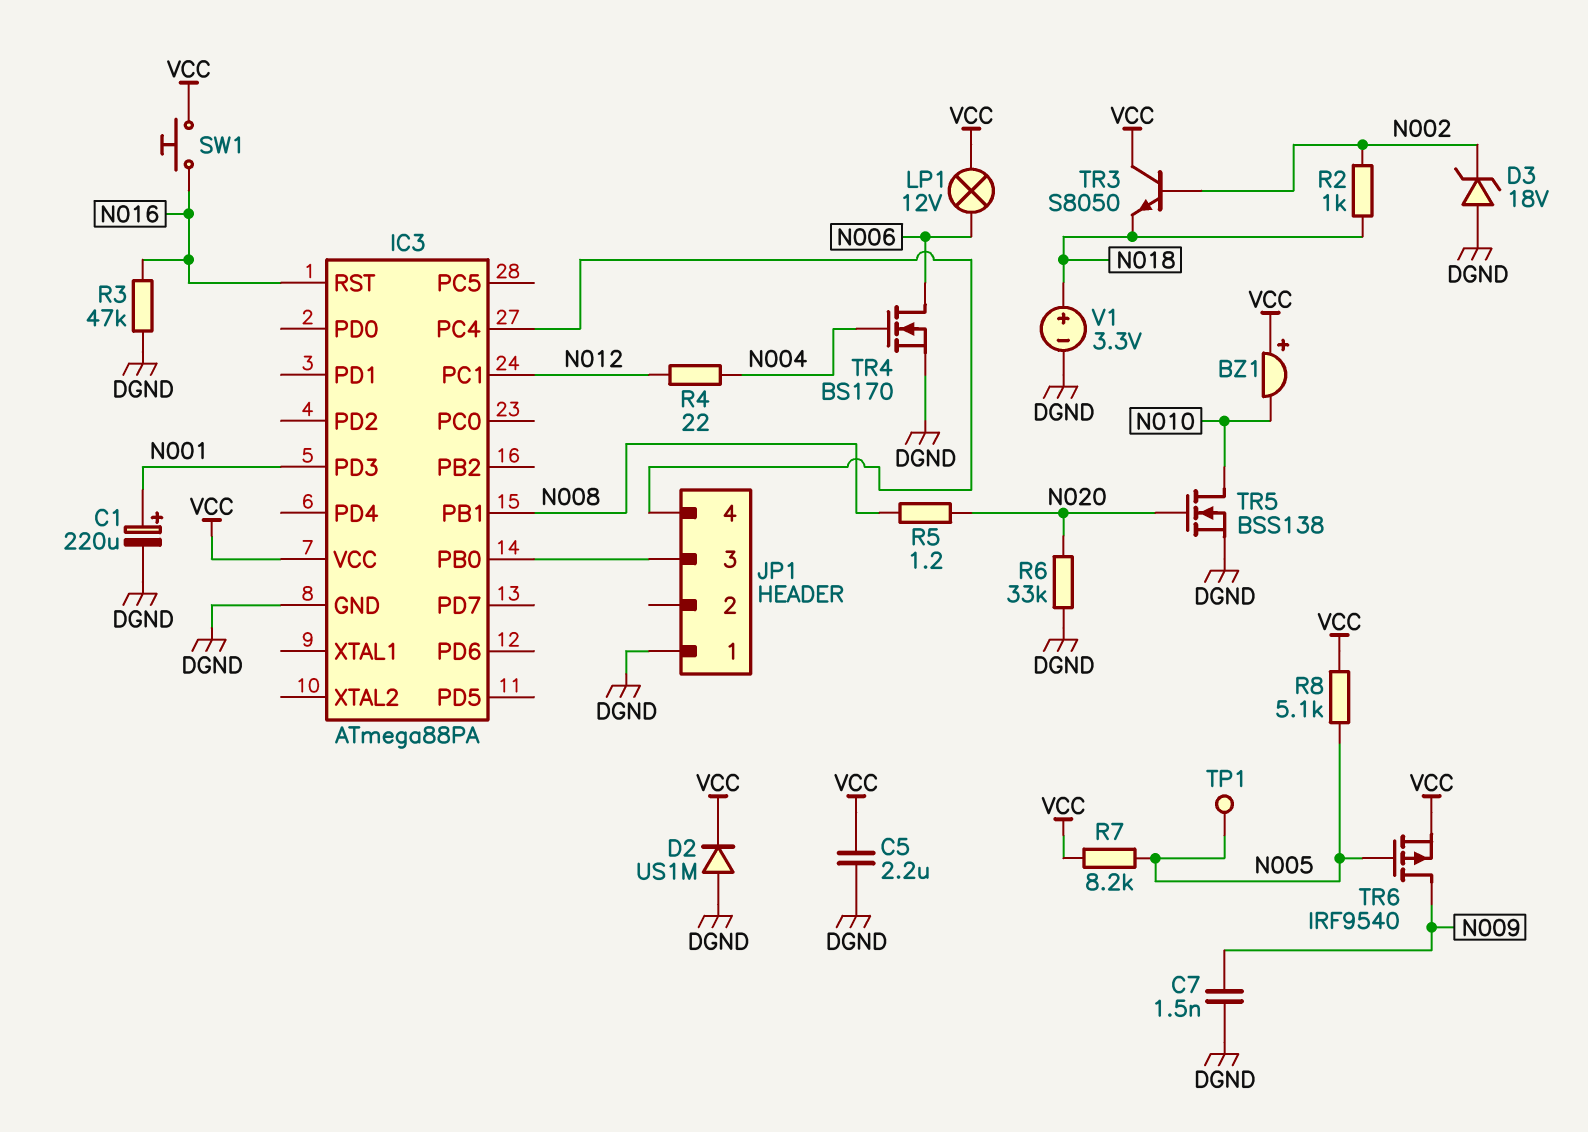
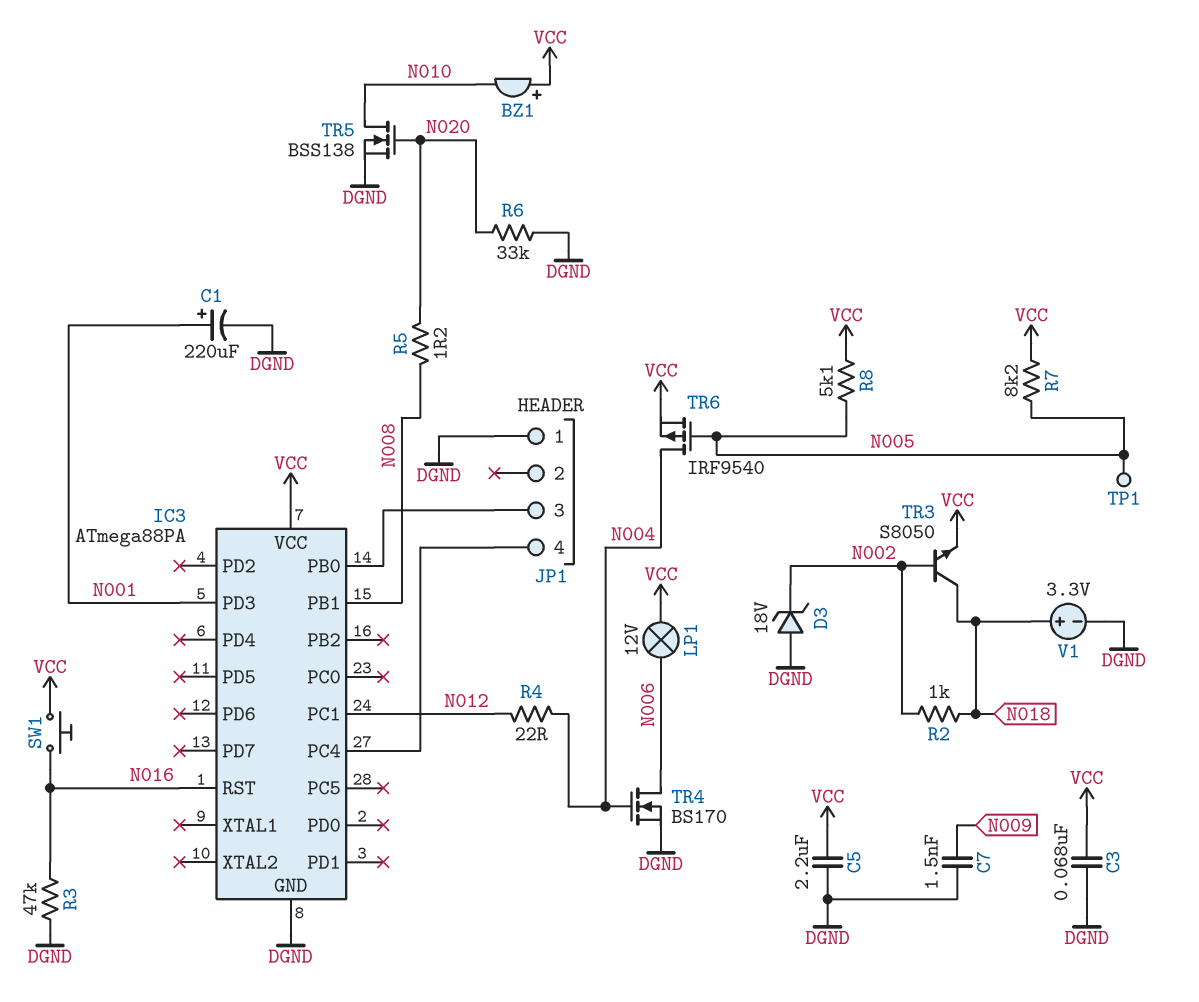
C3: none -> 68nF (DGND, VCC)
D2: diode US1M (A DGND, K VCC) -> none
TR3: NPN S8050 (B N002, C VCC, E N018) -> NPN S8050 (B N002, C N018, E VCC)
TR6: PMOS IRF9540 (G N005, D N009, S VCC) -> PMOS IRF9540 (G N005, D N004, S VCC)

